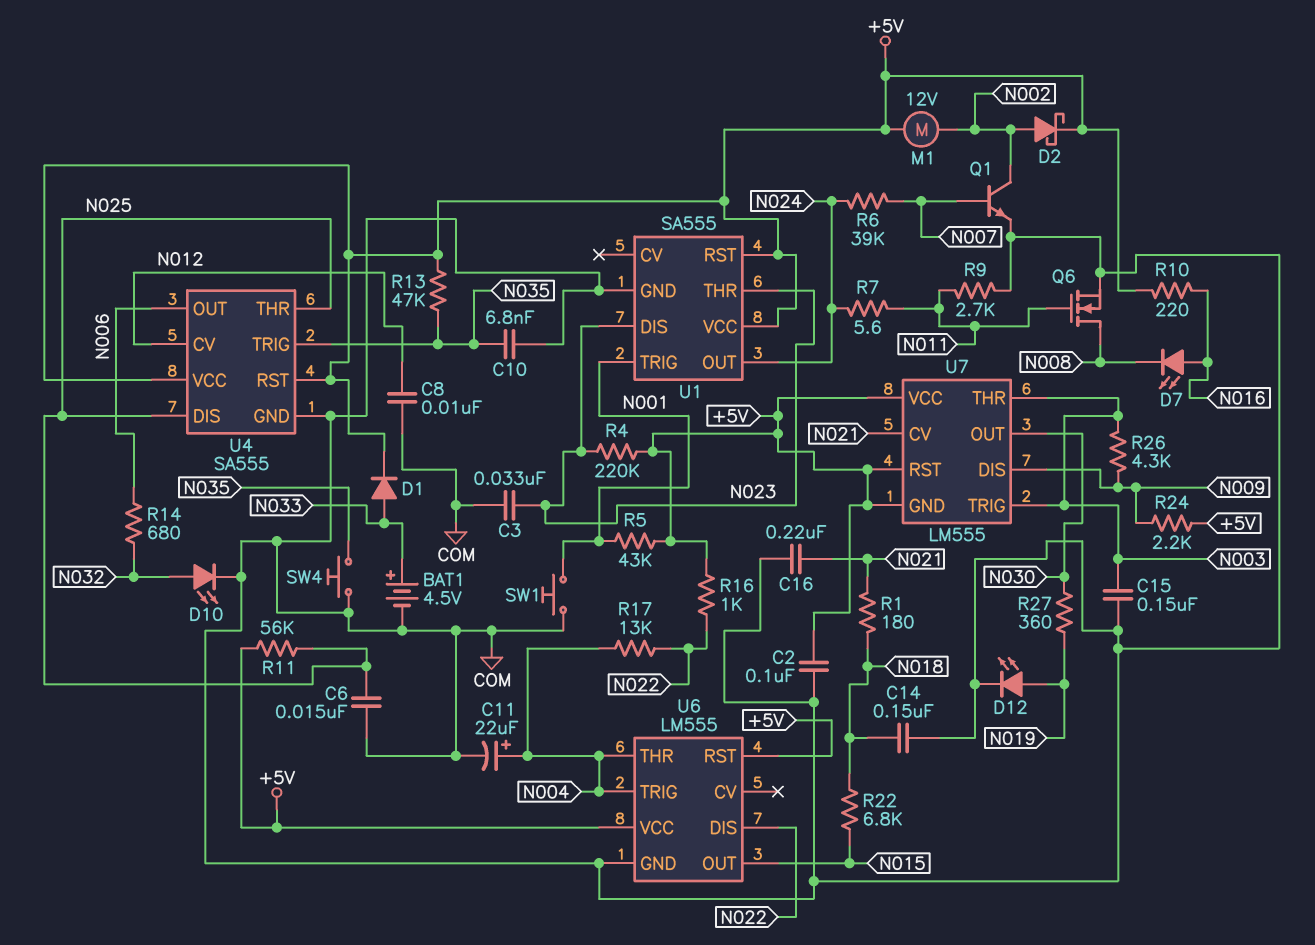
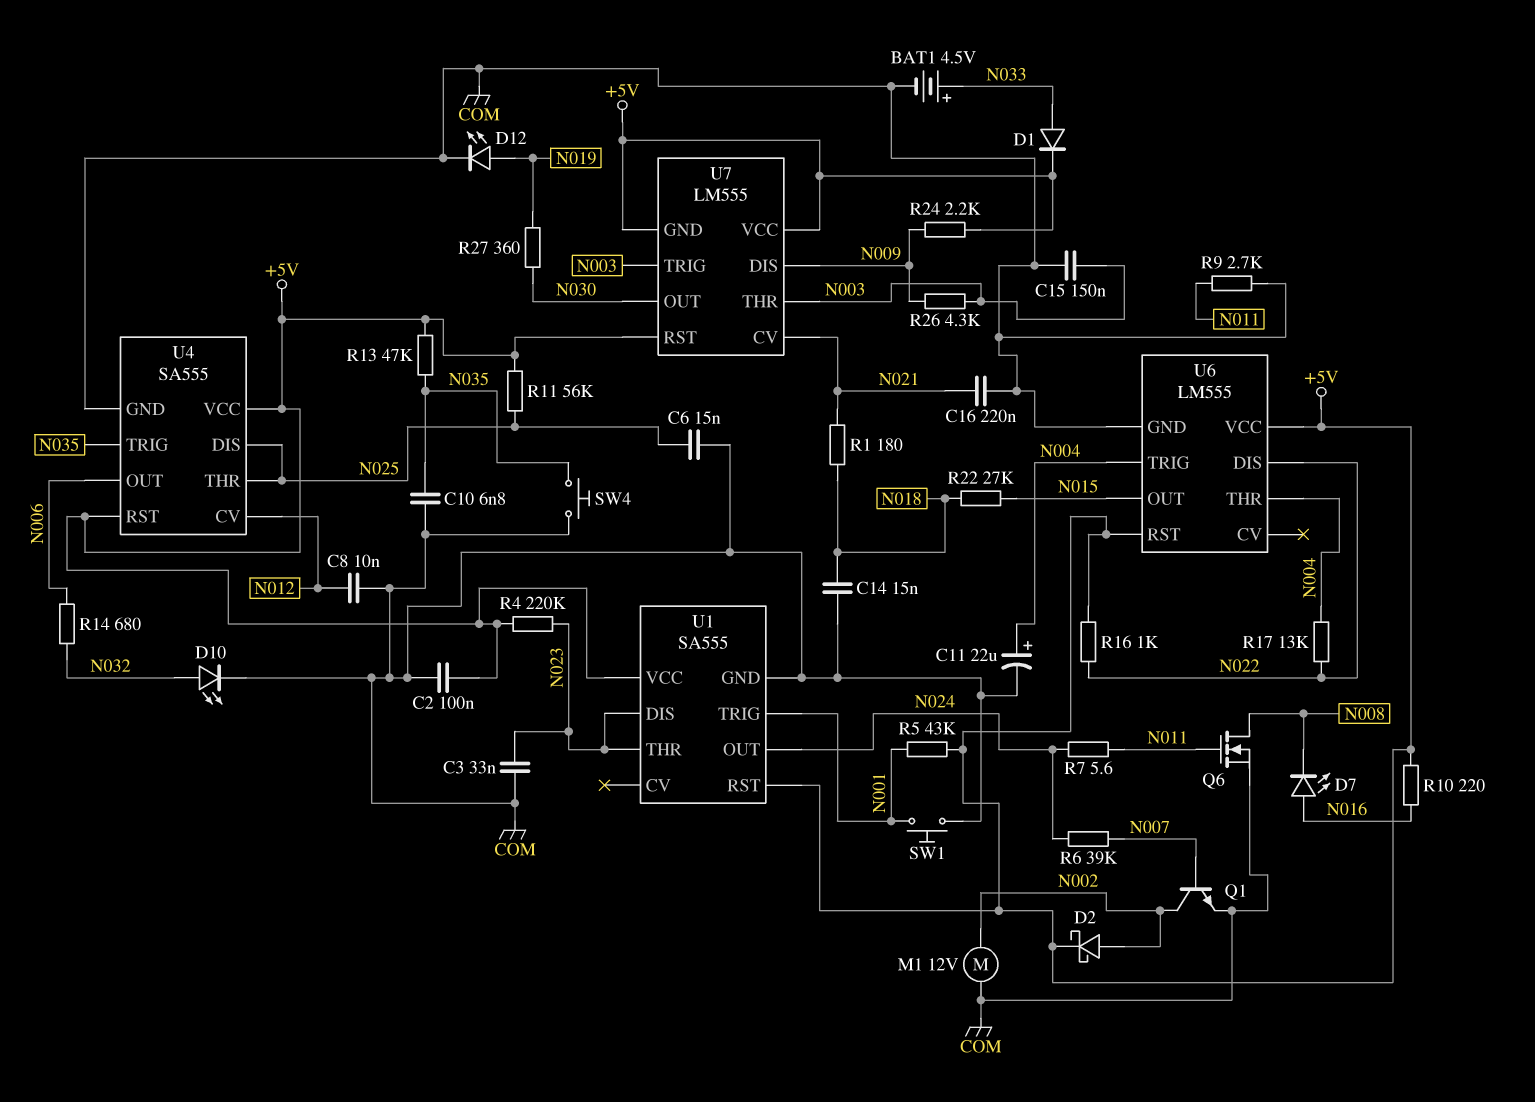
C14: 150nF (COM, N018) -> 15nF (COM, N018)
M1: motor 12V (+5V, N002) -> motor 12V (COM, N002)
R22: 6.8k (N015, N018) -> 27k (N015, N018)

